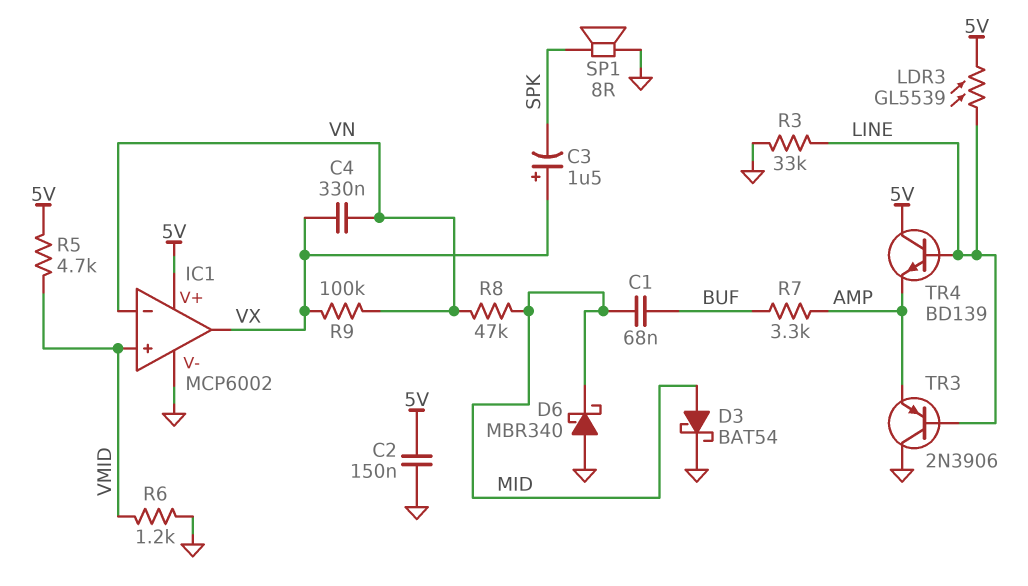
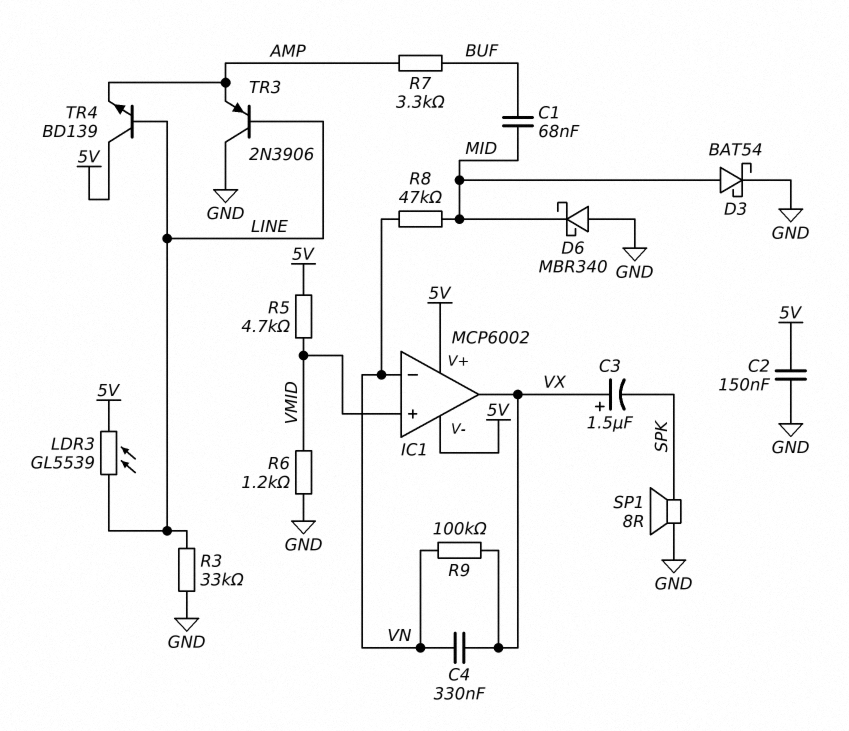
IC1 pin V-: GND -> 5V

